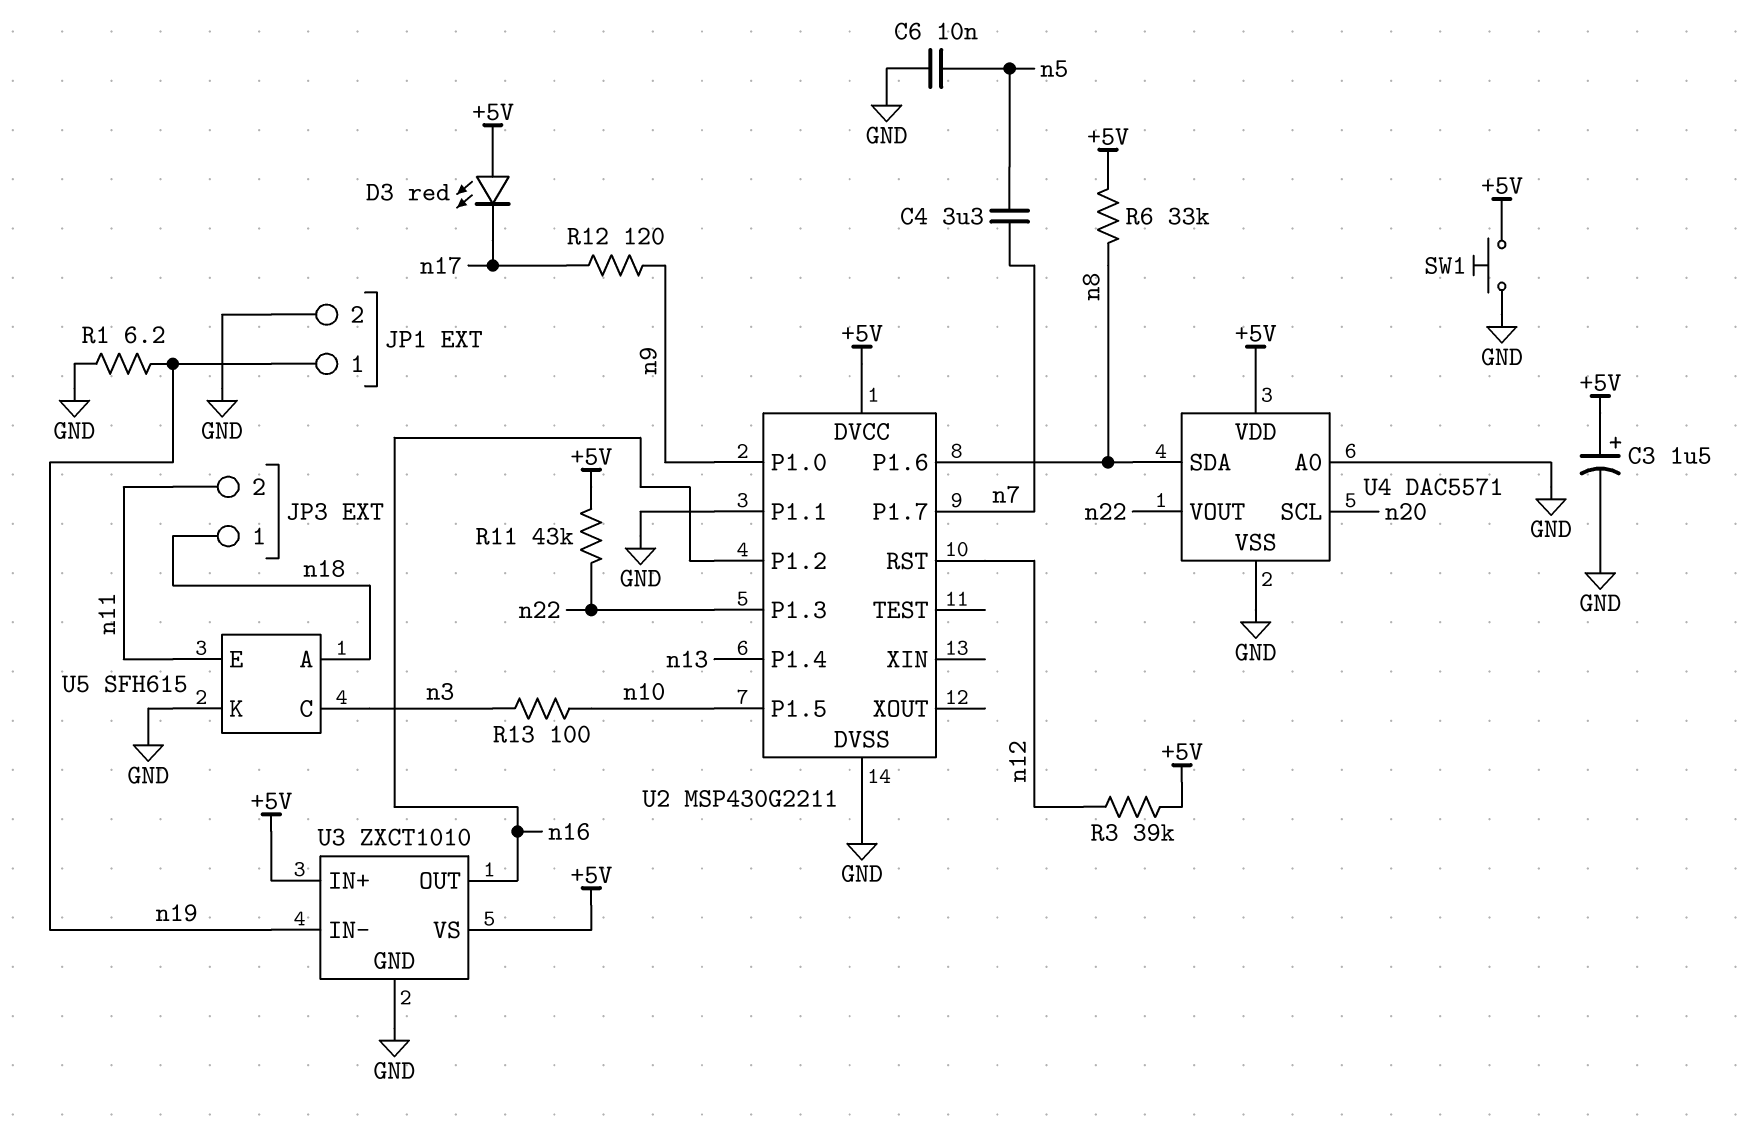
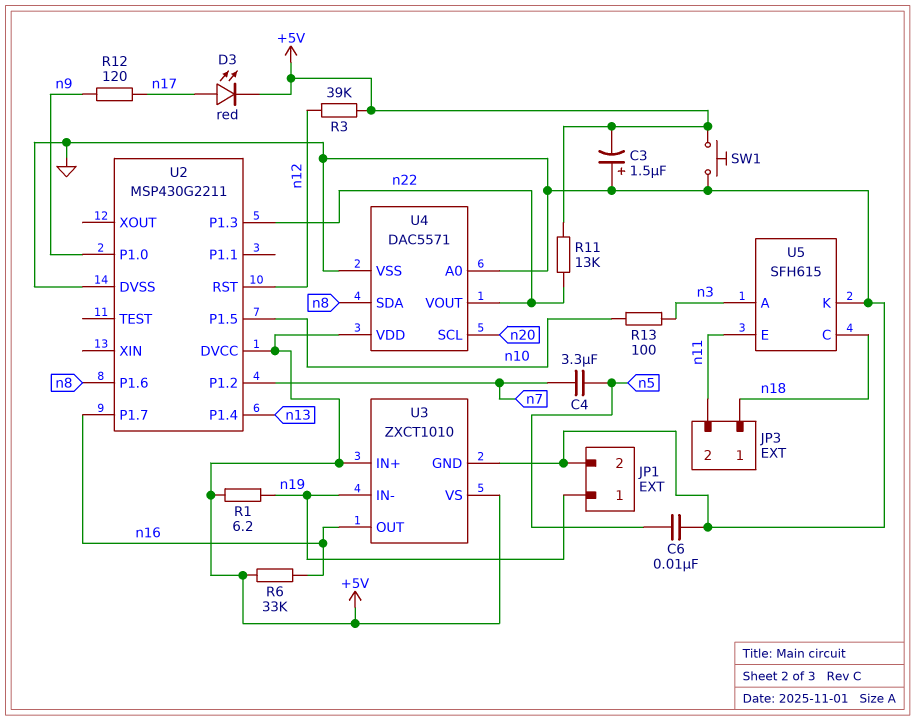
C3: 1.5uF (plus +5V, minus GND) -> 1.5uF (plus GND, minus +5V)
D3: LED red (A +5V, K n17) -> LED red (A n17, K +5V)
R1: 6.2 (GND, n19) -> 6.2 (+5V, n19)
R6: 33k (+5V, n8) -> 33k (+5V, n16)
R11: 43k (+5V, n22) -> 13k (+5V, n22)
U2 pin P1.1: GND -> none
U2 pin P1.2: n16 -> n7
U2 pin P1.7: n7 -> n16
U5 pin A: n18 -> n3
U5 pin C: n3 -> n18

